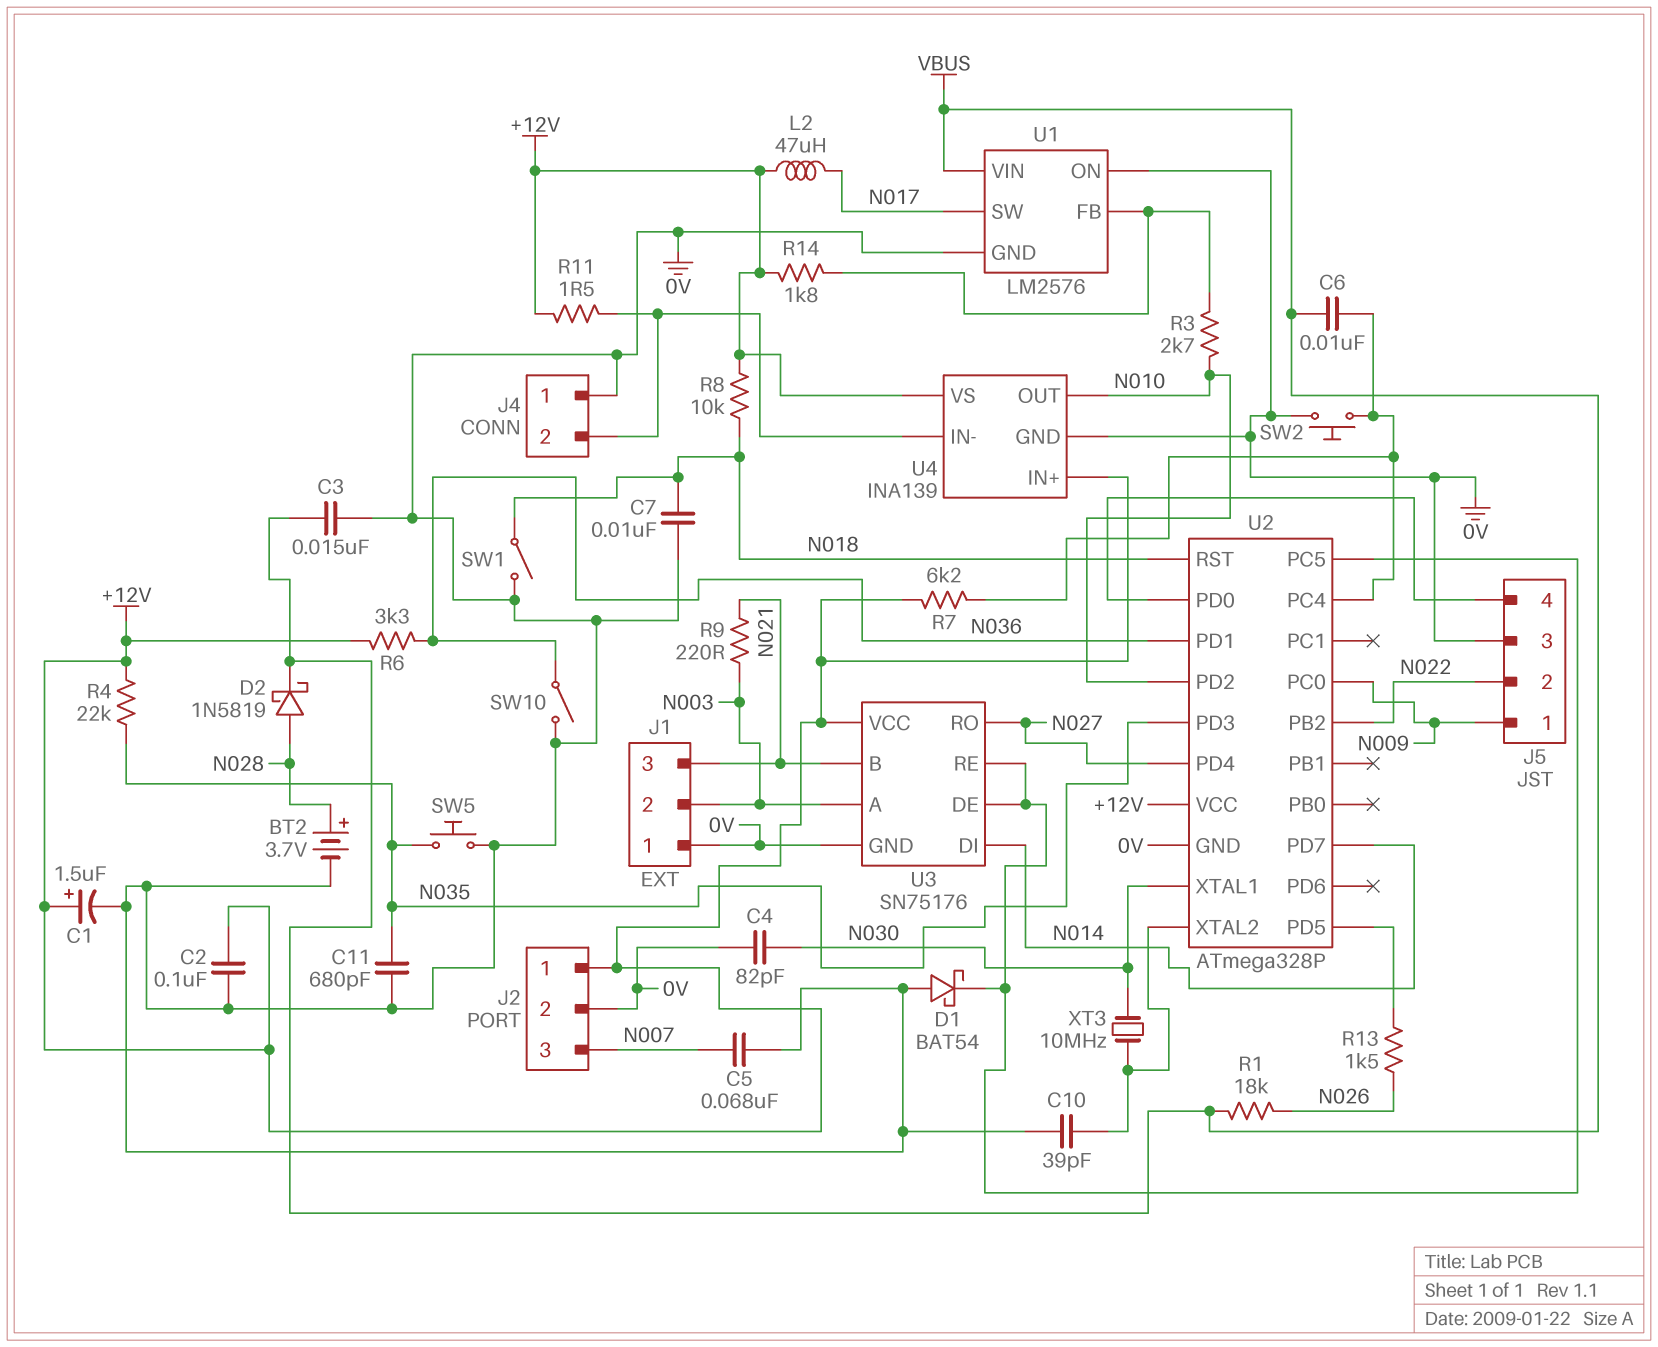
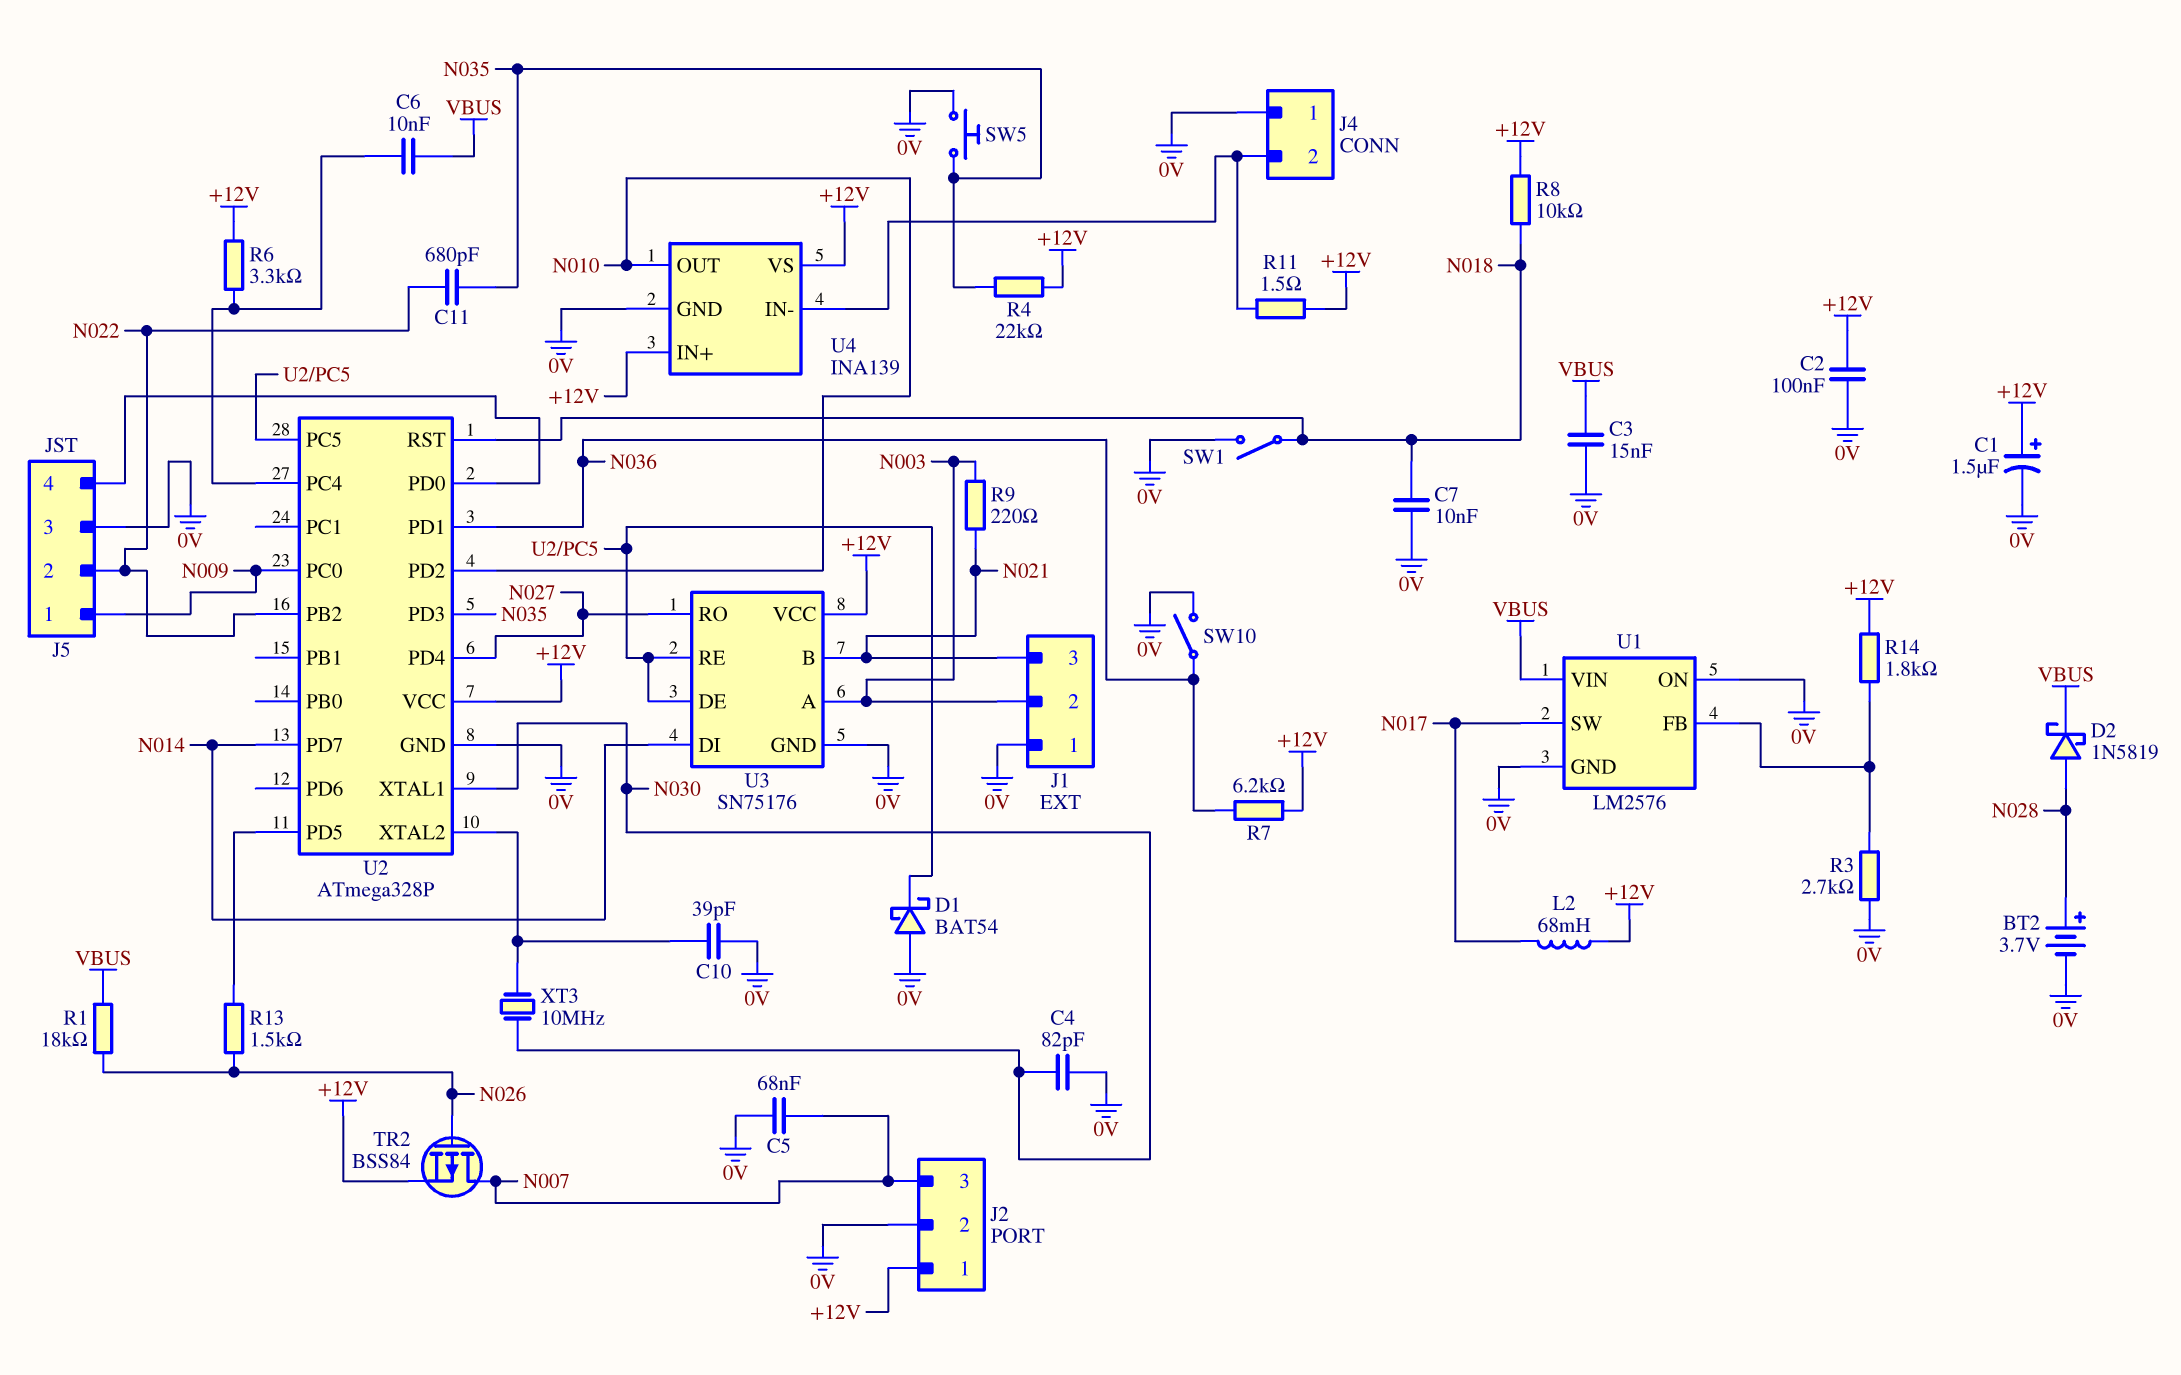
C11: 680pF (0V, N035) -> 680pF (N022, N035)
L2: 47uH (+12V, N017) -> 68mH (+12V, N017)
R3: 2.7k (N010, U1/FB) -> 2.7k (0V, U1/FB)
R6: 3.3k (+12V, N036) -> 3.3k (+12V, U2/PC4)
R7: 6.2k (+12V, U2/PC4) -> 6.2k (+12V, N036)
SW2: button (0V, U2/PC4) -> none
TR2: none -> PMOS BSS84 (G N026, D N007, S +12V)

